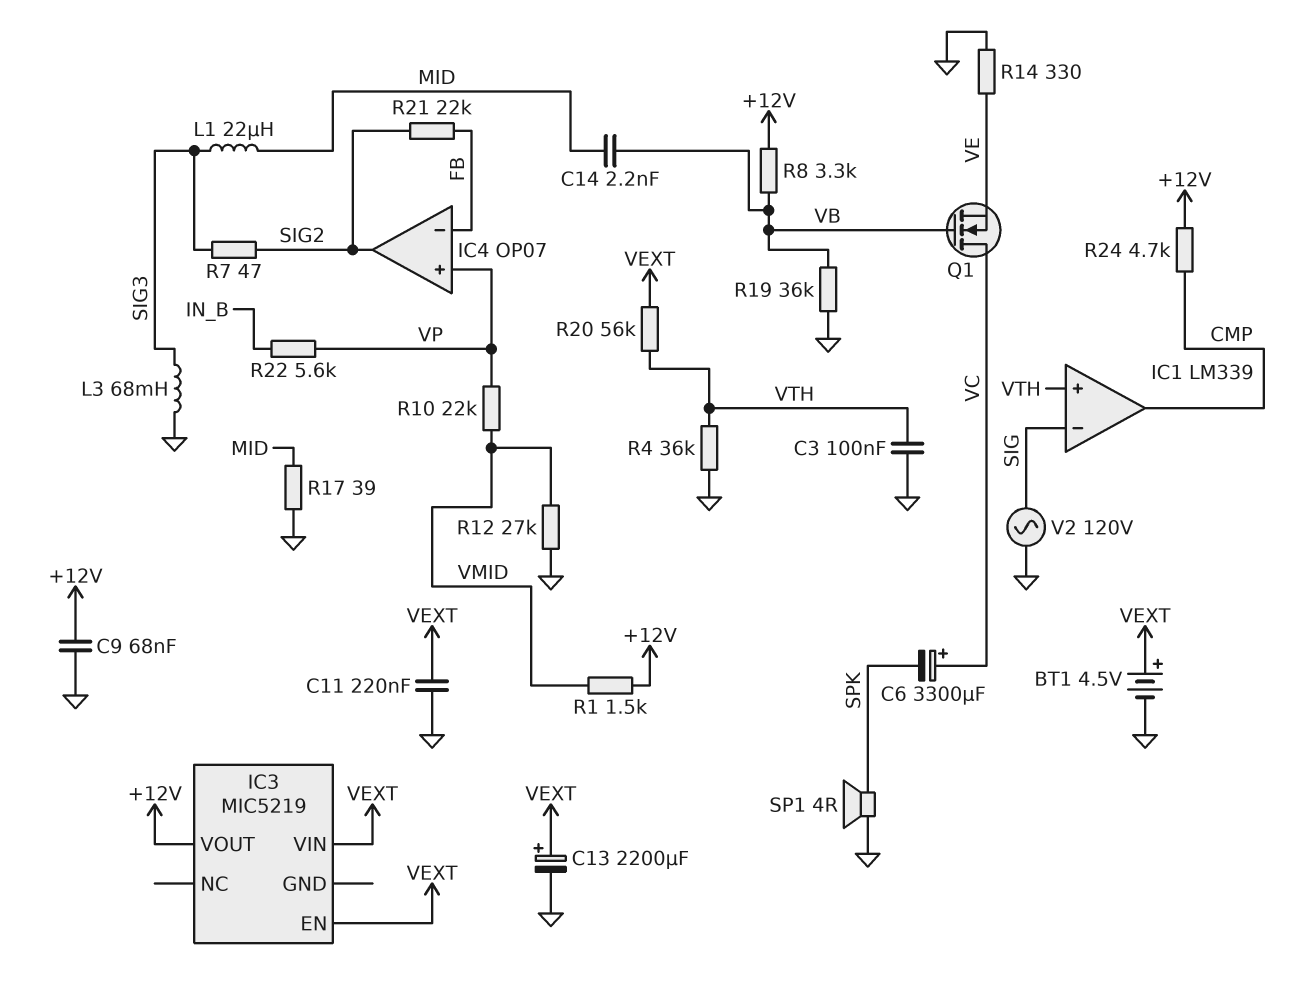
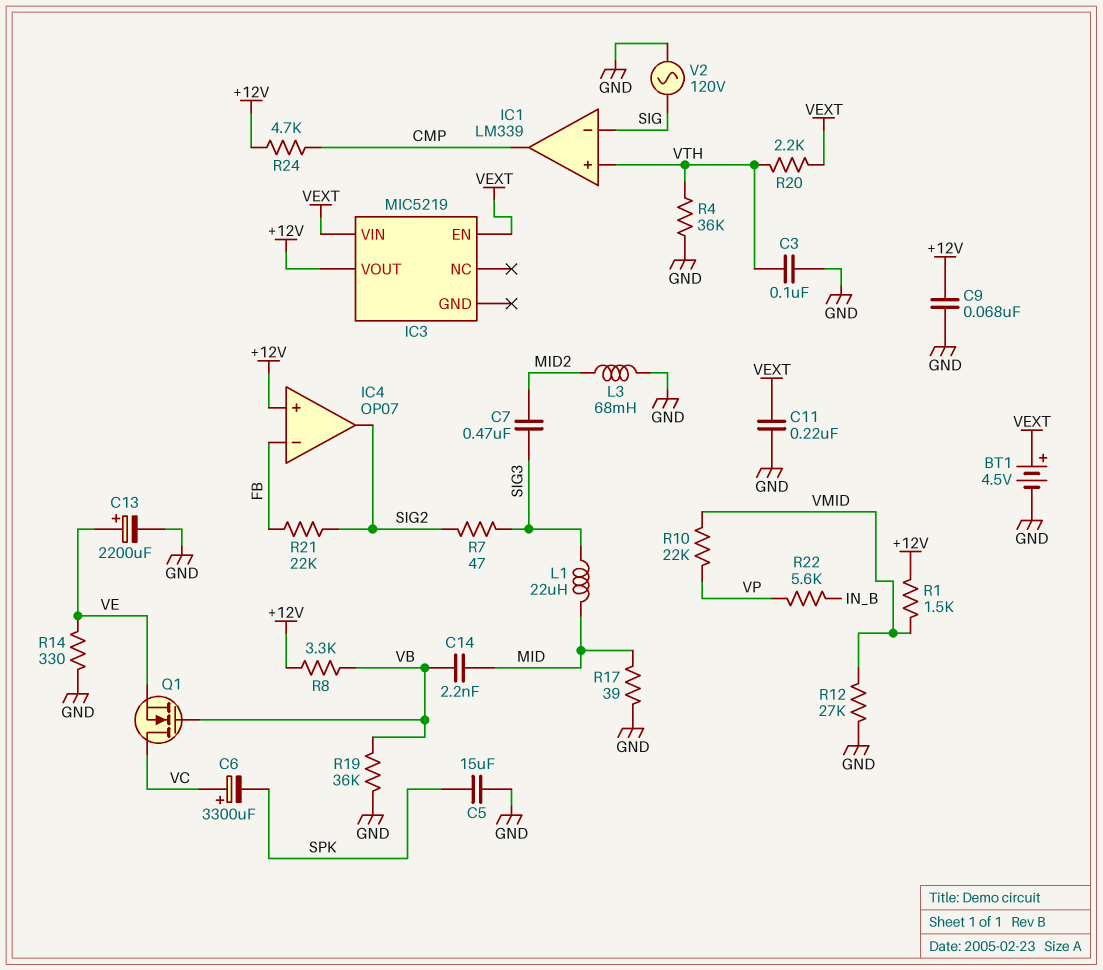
C5: none -> 15uF (GND, SPK)
C7: none -> 470nF (MID2, SIG3)
C13: 2200uF (plus VEXT, minus GND) -> 2200uF (plus VE, minus GND)
IC4 pin in+: VP -> +12V
L3: 68mH (GND, SIG3) -> 68mH (GND, MID2)
R20: 56k (VEXT, VTH) -> 2.2k (VEXT, VTH)
SP1: speaker 4R (GND, SPK) -> none

